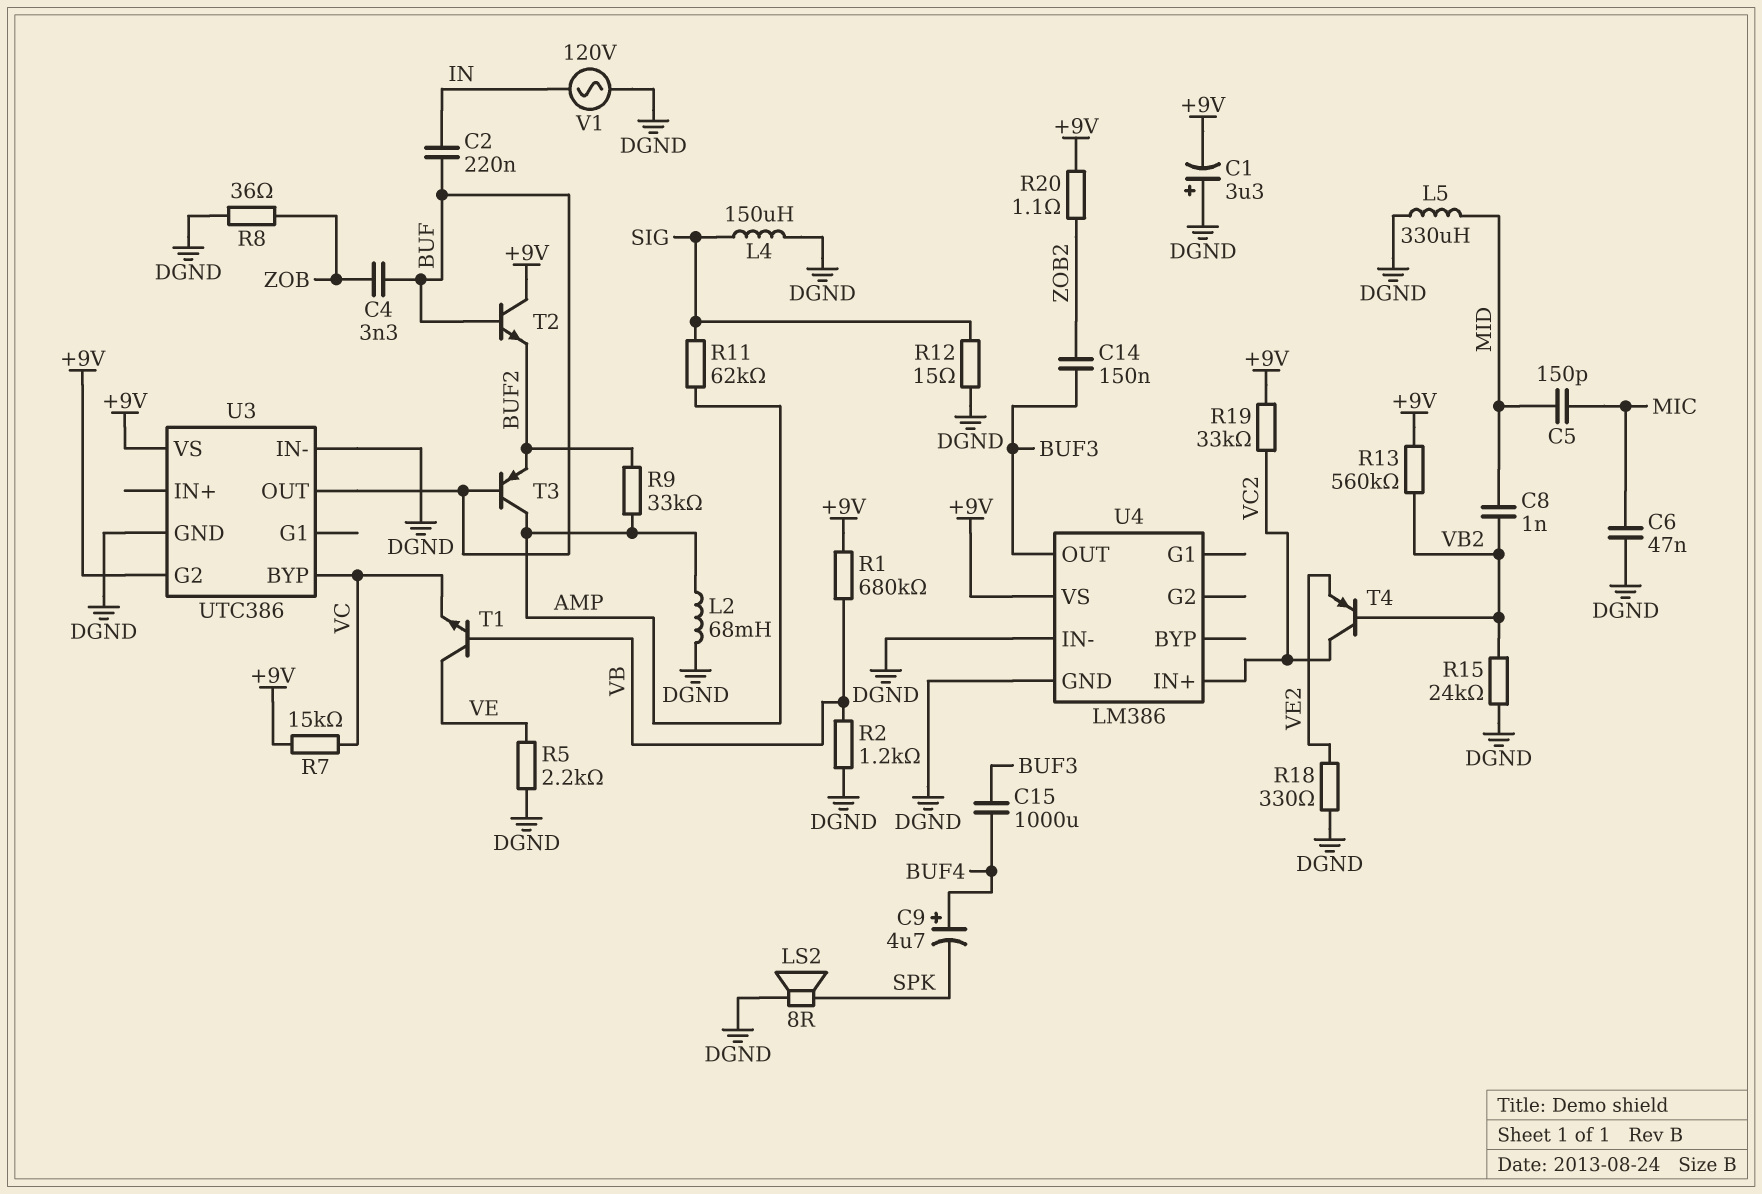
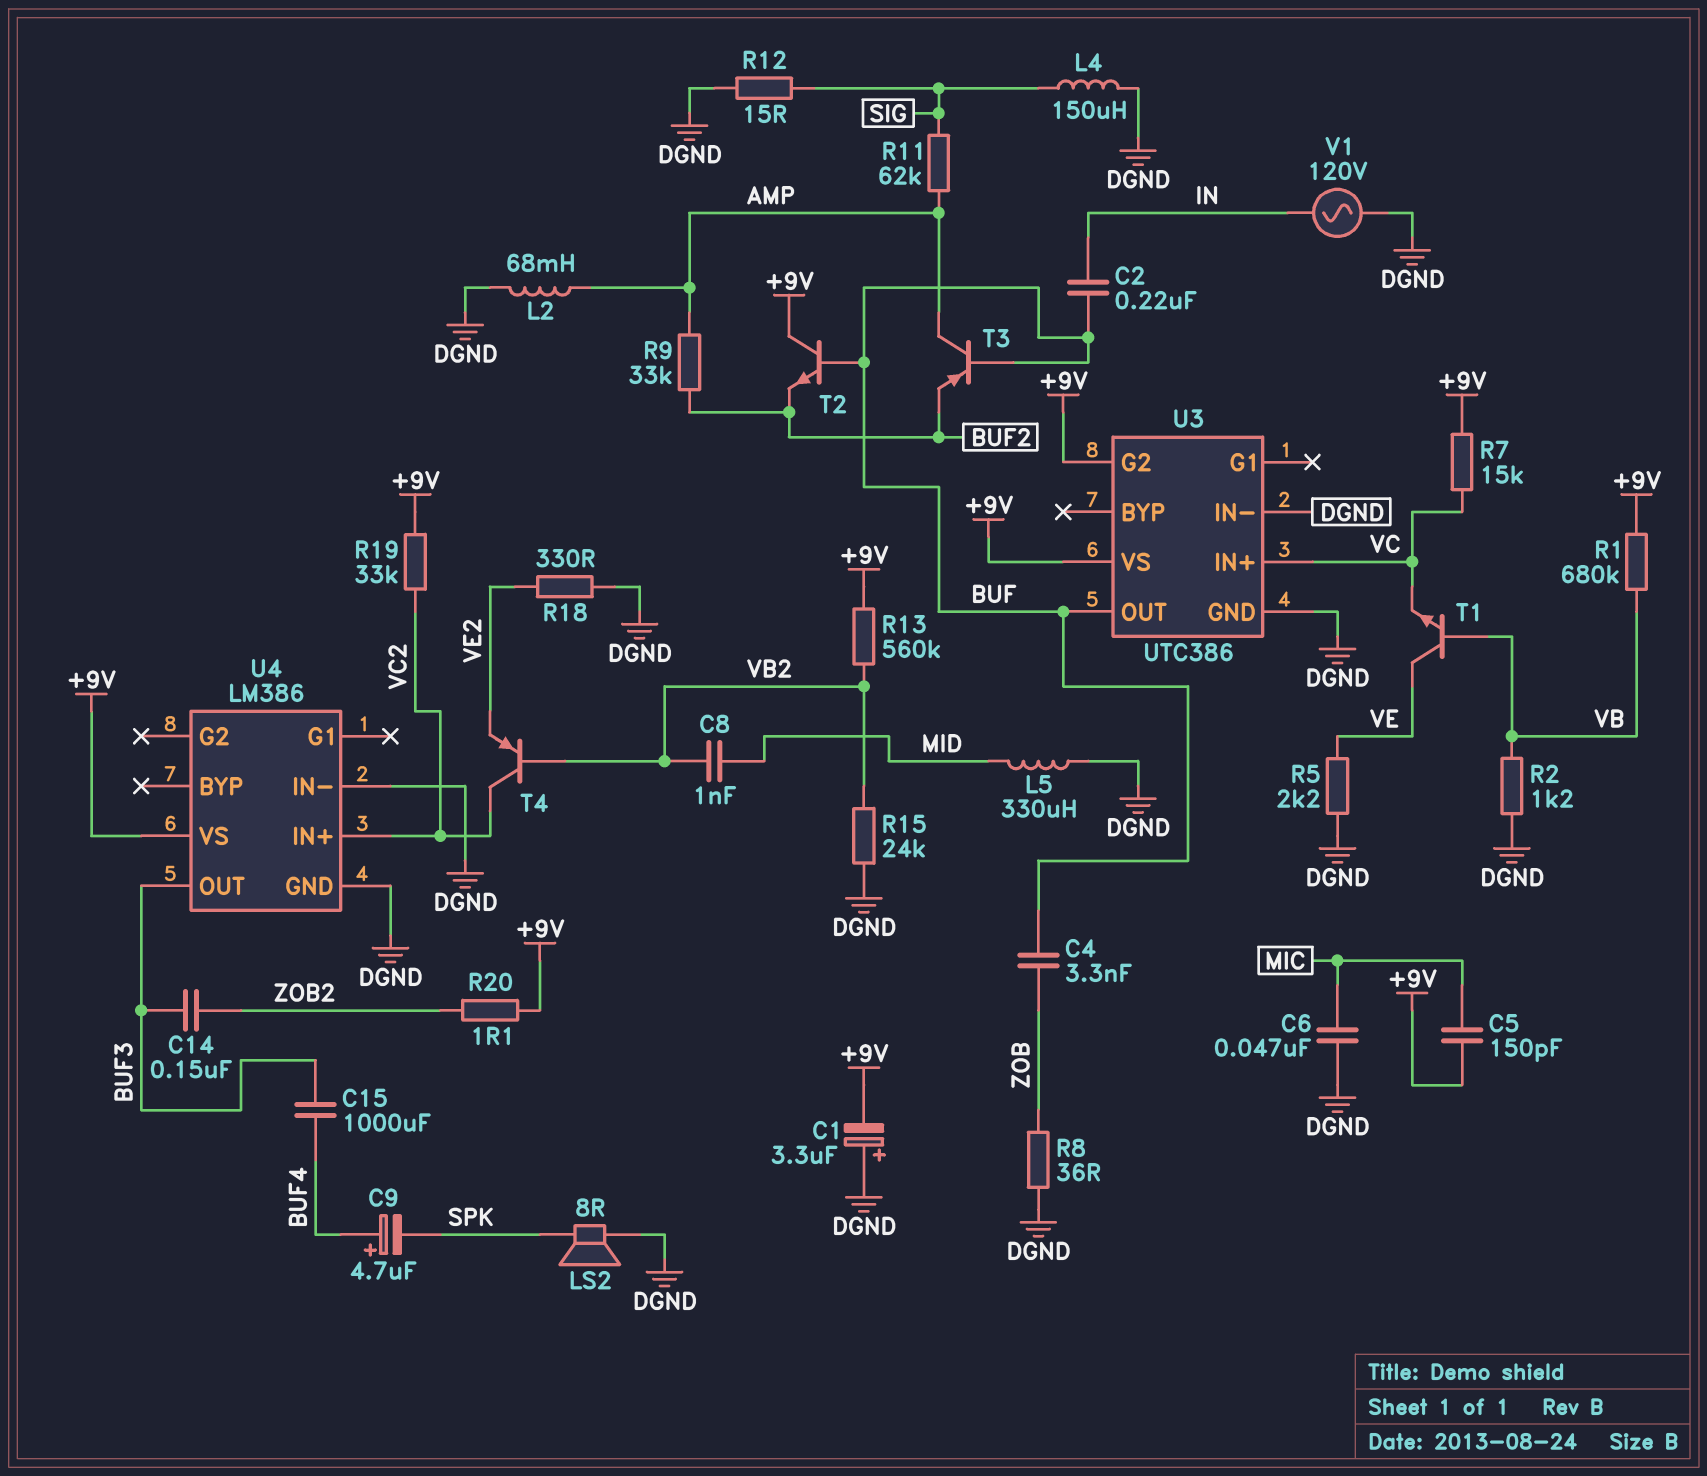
C5: 150pF (MIC, MID) -> 150pF (+9V, MIC)
U3 pin BYP: VC -> none
U3 pin IN+: none -> VC

